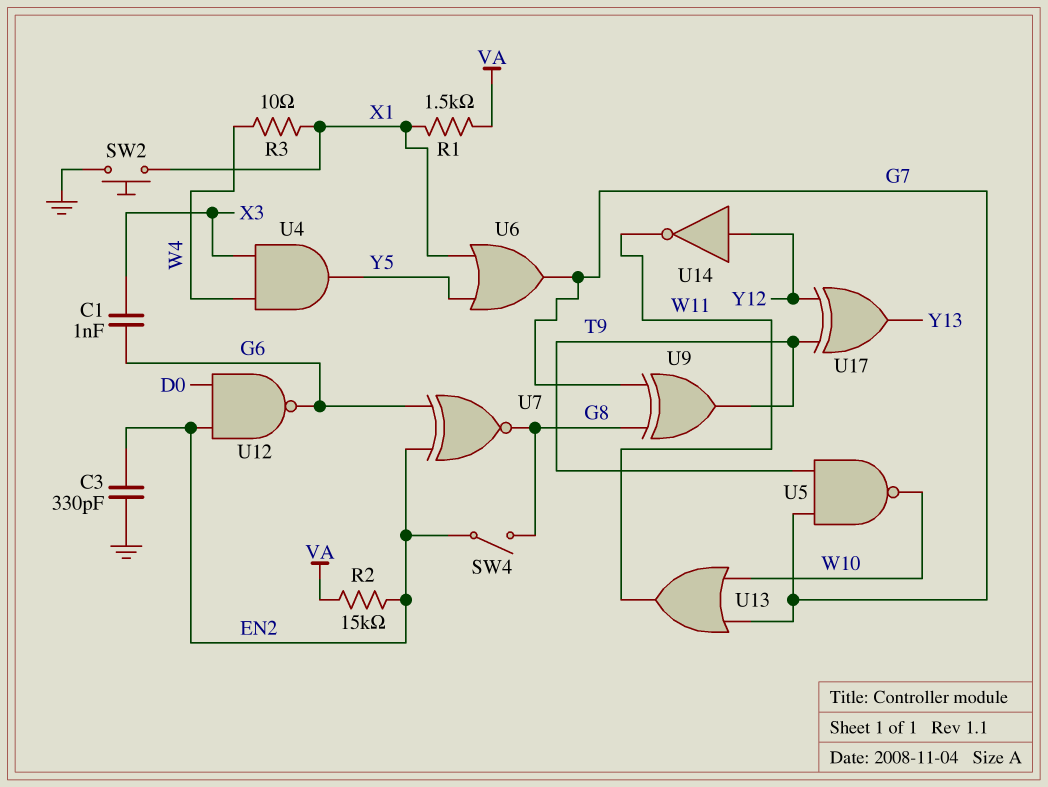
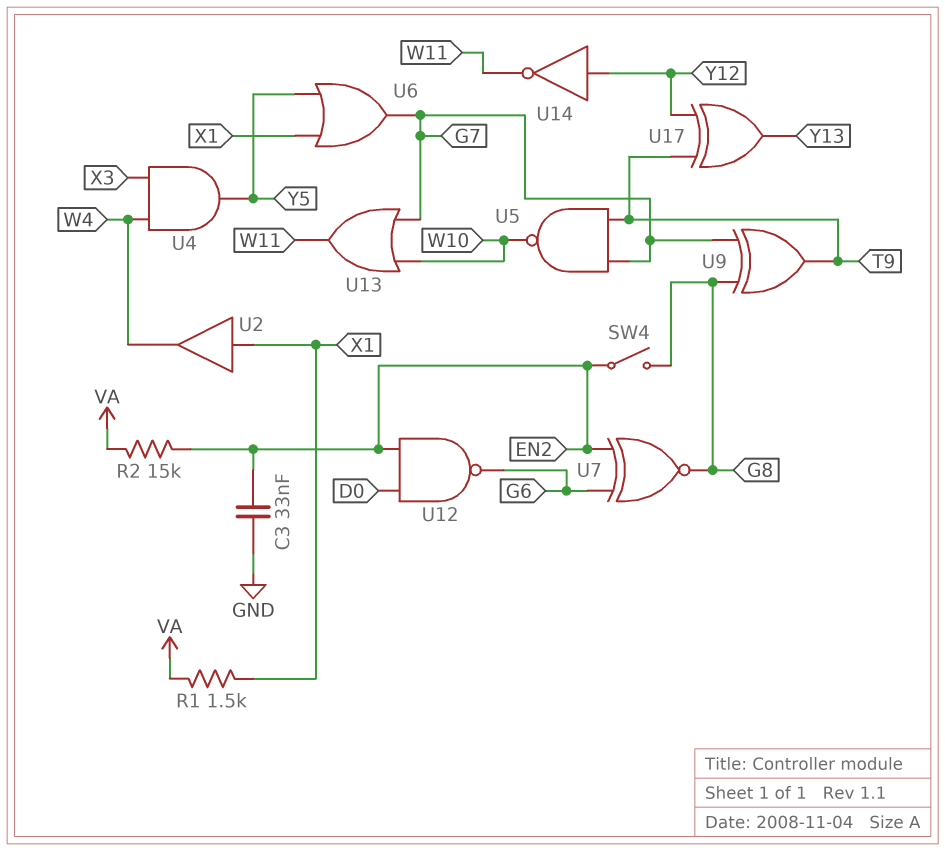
C1: 1nF (G6, X3) -> none
C3: 330pF (EN2, GND) -> 33nF (EN2, GND)
R3: 10 (W4, X1) -> none
SW2: button (GND, X1) -> none
U2: none -> buffer (in X1, out W4)

